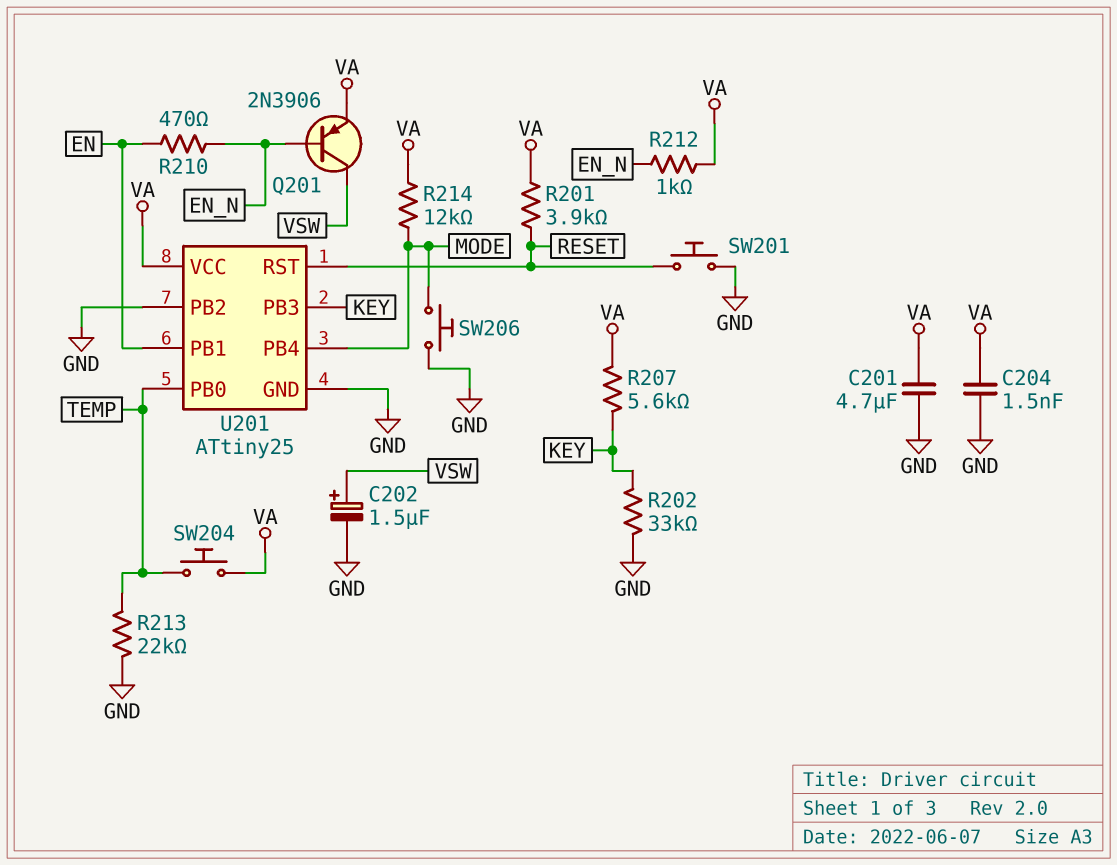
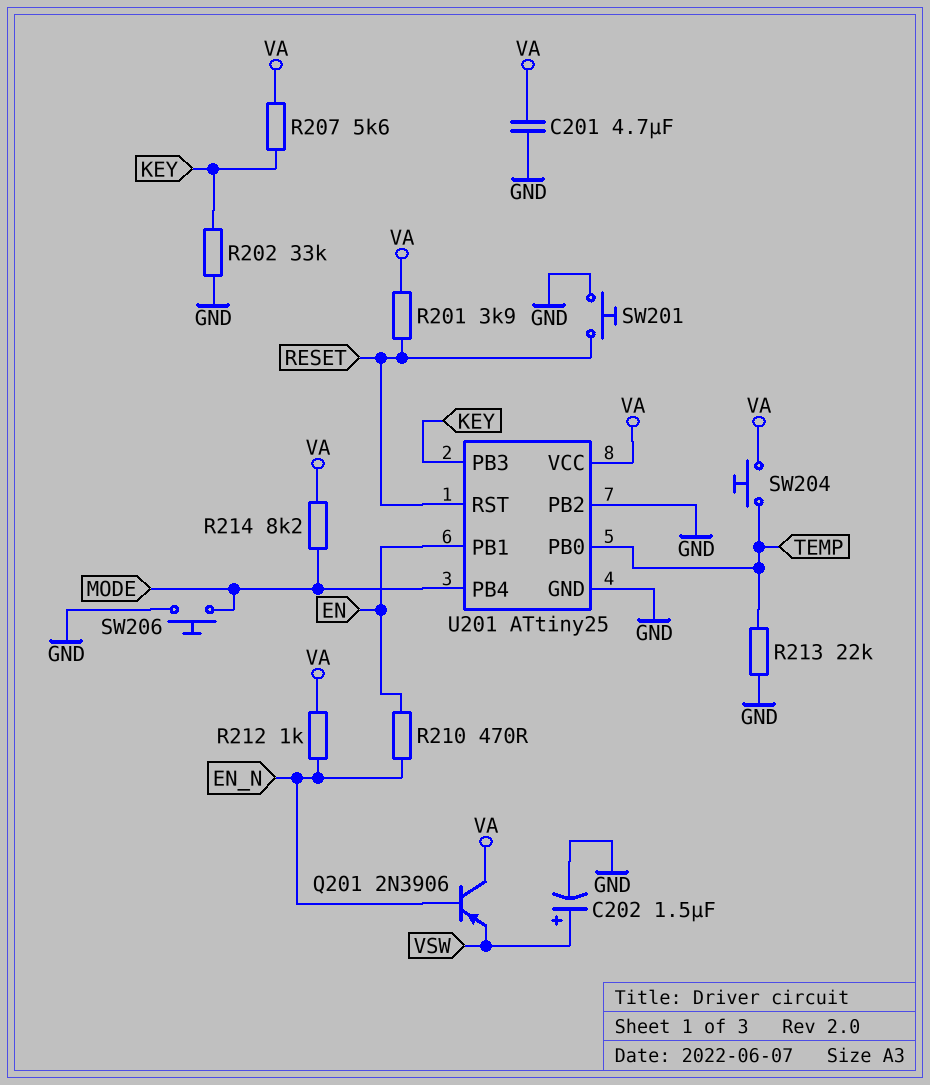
C204: 1.5nF (GND, VA) -> none
Q201: PNP 2N3906 (B EN_N, C VSW, E VA) -> PNP 2N3906 (B EN_N, C VA, E VSW)
R214: 12k (MODE, VA) -> 8.2k (MODE, VA)

